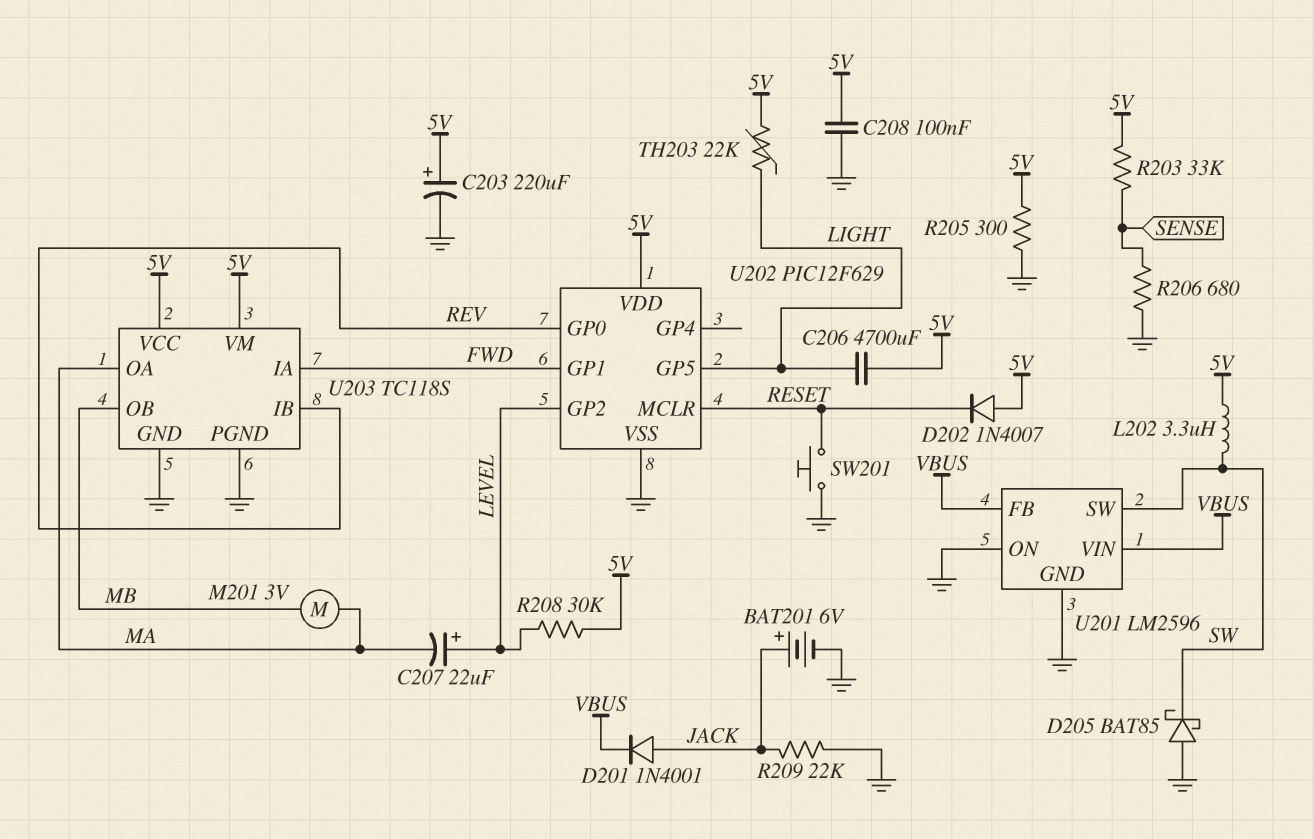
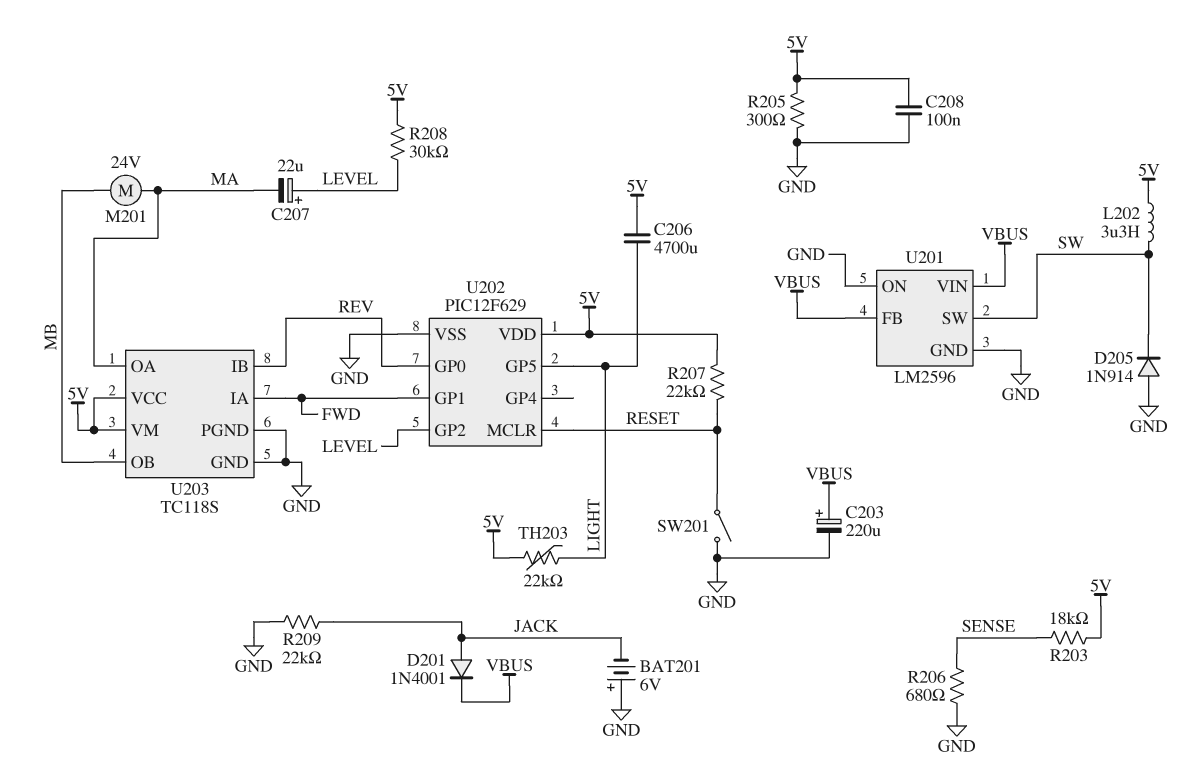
BAT201: 6V (plus JACK, minus GND) -> 6V (plus GND, minus JACK)
C203: 220uF (plus 5V, minus GND) -> 220uF (plus VBUS, minus GND)
D202: diode 1N4007 (A 5V, K RESET) -> none
D205: schottky BAT85 (A GND, K SW) -> diode 1N914 (A GND, K SW)
M201: motor 3V (MA, MB) -> motor 24V (MA, MB)
R203: 33k (5V, SENSE) -> 18k (5V, SENSE)
R207: none -> 22k (5V, RESET)
SW201: button (GND, RESET) -> switch (GND, RESET)

